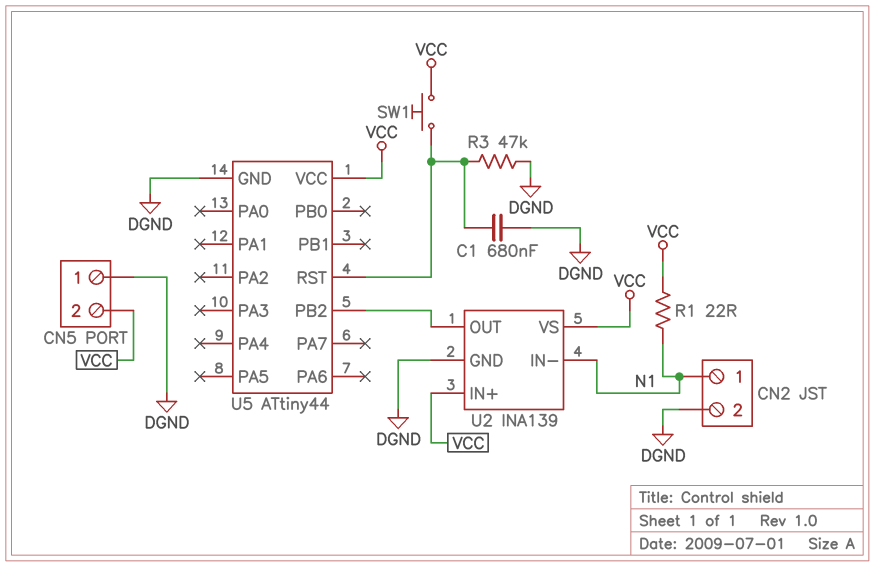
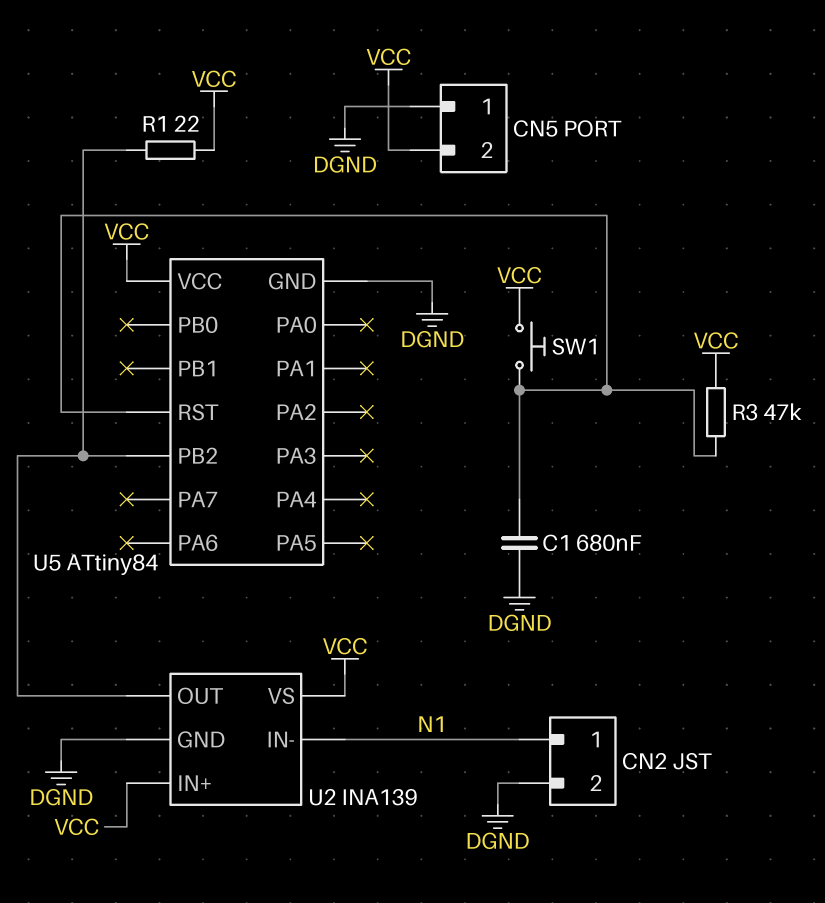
R1: 22 (N1, VCC) -> 22 (U2/OUT, VCC)
R3: 47k (DGND, U5/RST) -> 47k (U5/RST, VCC)
U5: ATtiny44 -> ATtiny84

